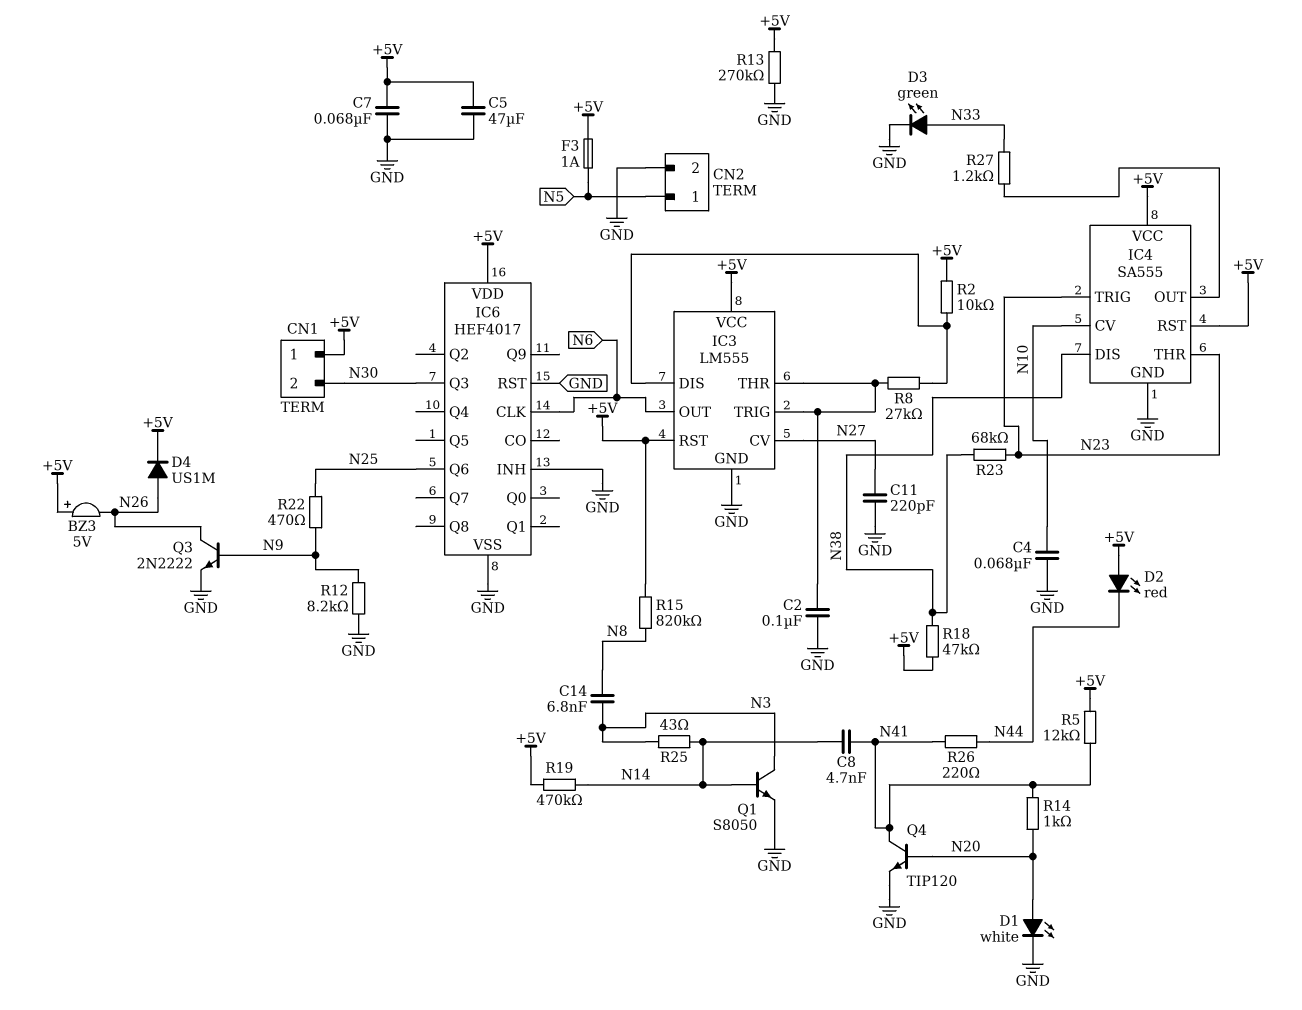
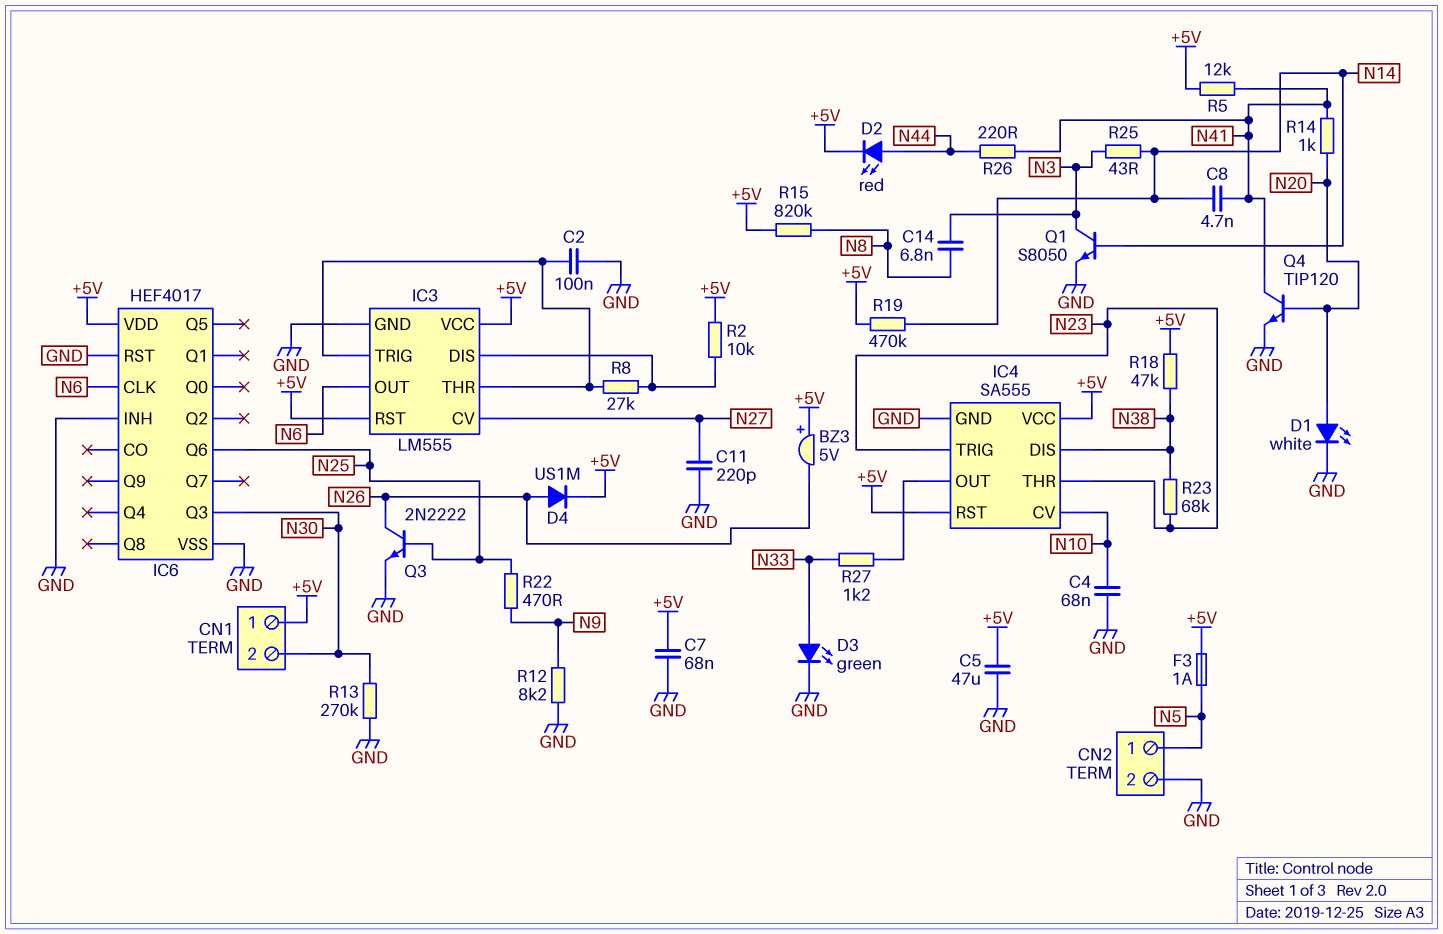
D2: LED red (A +5V, K N44) -> LED red (A N44, K +5V)
Q3: NPN 2N2222 (B N9, C N26, E GND) -> NPN 2N2222 (B N25, C N26, E GND)
R13: 270k (+5V, GND) -> 270k (GND, N30)

